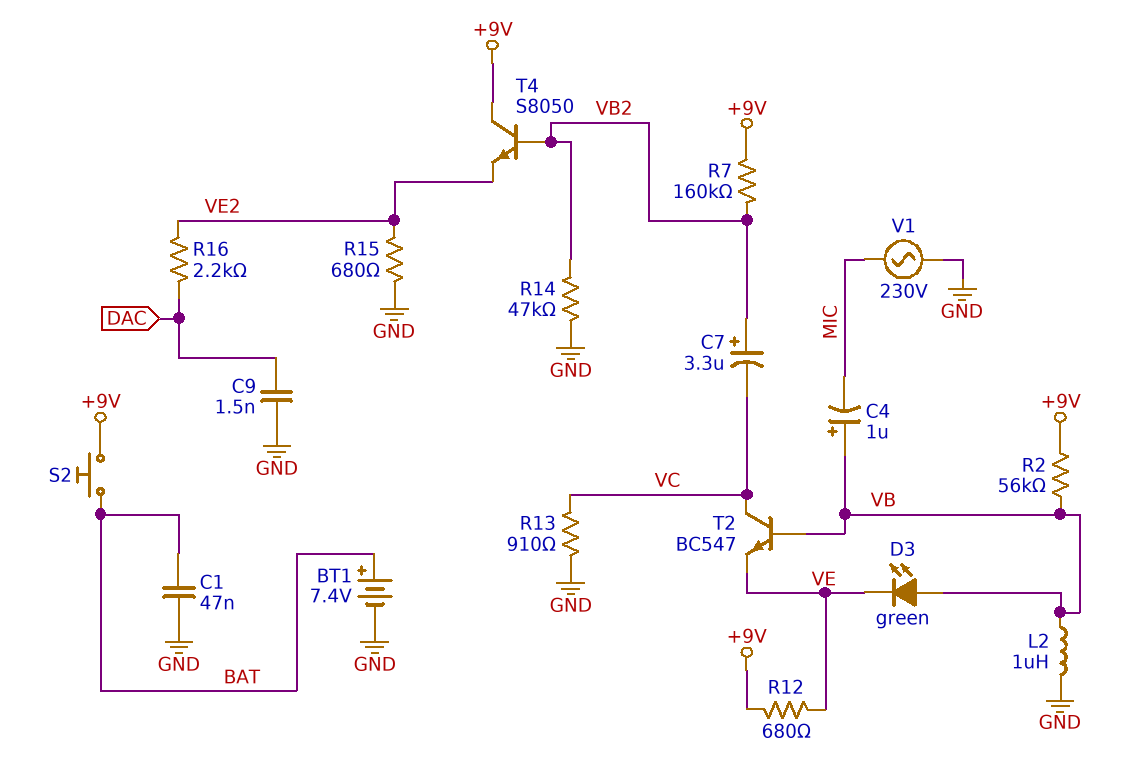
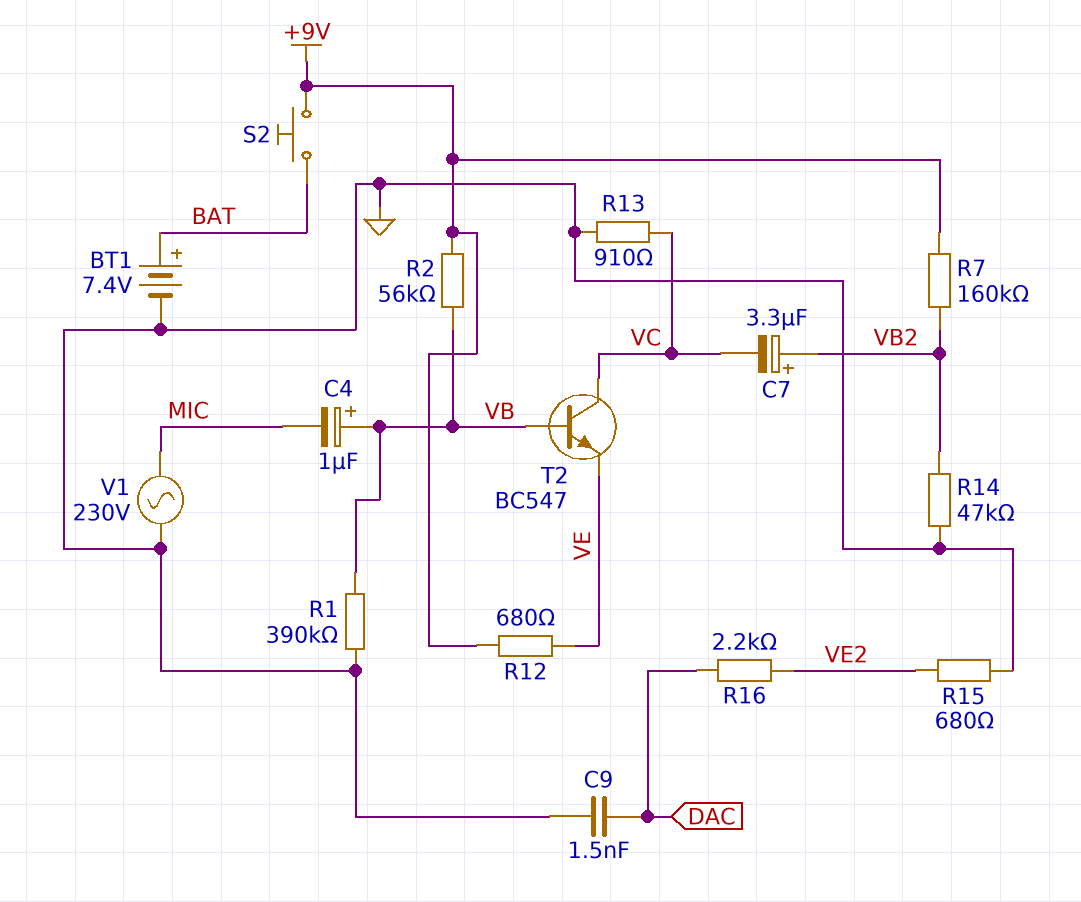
C1: 47nF (BAT, GND) -> none
D3: LED green (A VB, K VE) -> none
L2: 1uH (GND, VB) -> none
R1: none -> 390k (GND, VB)
T4: NPN S8050 (B VB2, C +9V, E VE2) -> none

